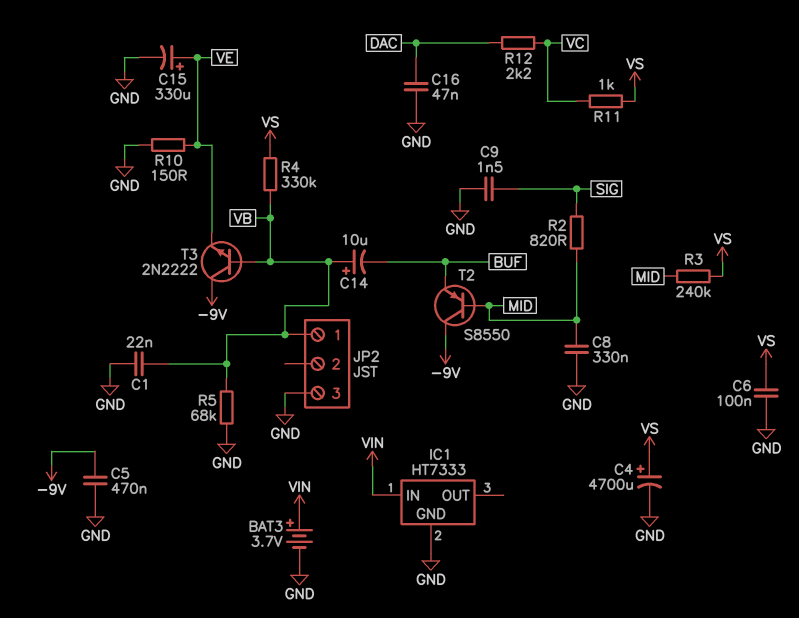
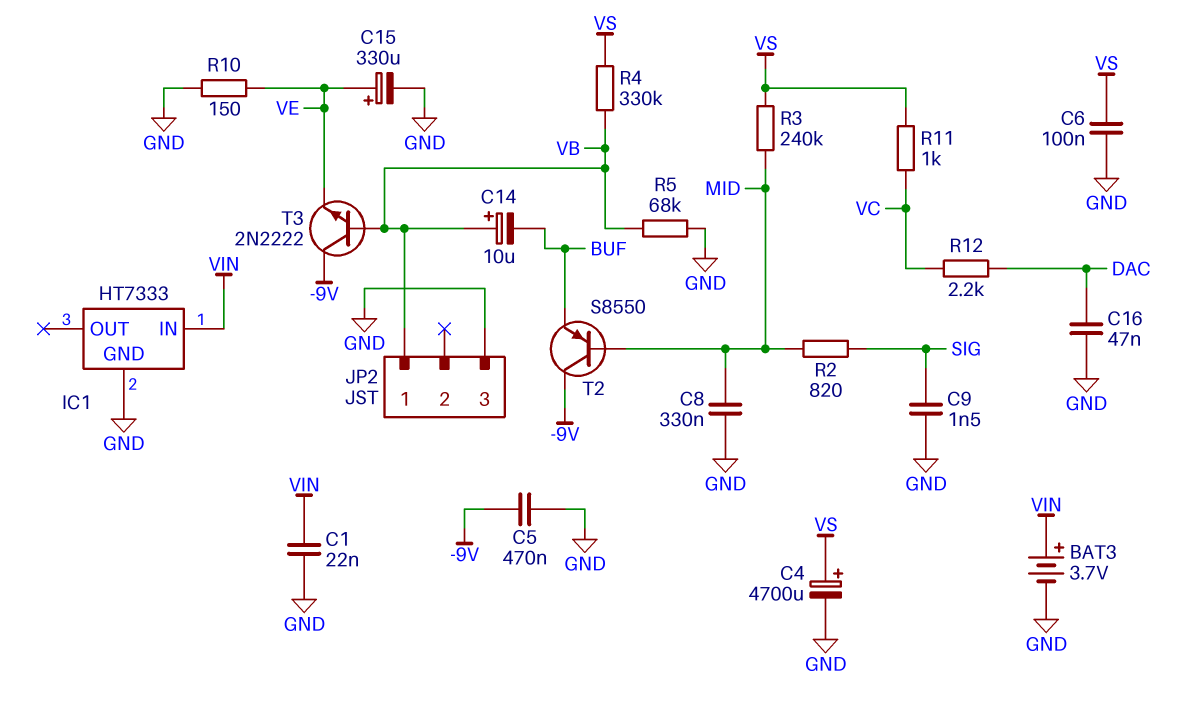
C1: 22nF (GND, VB) -> 22nF (GND, VIN)

